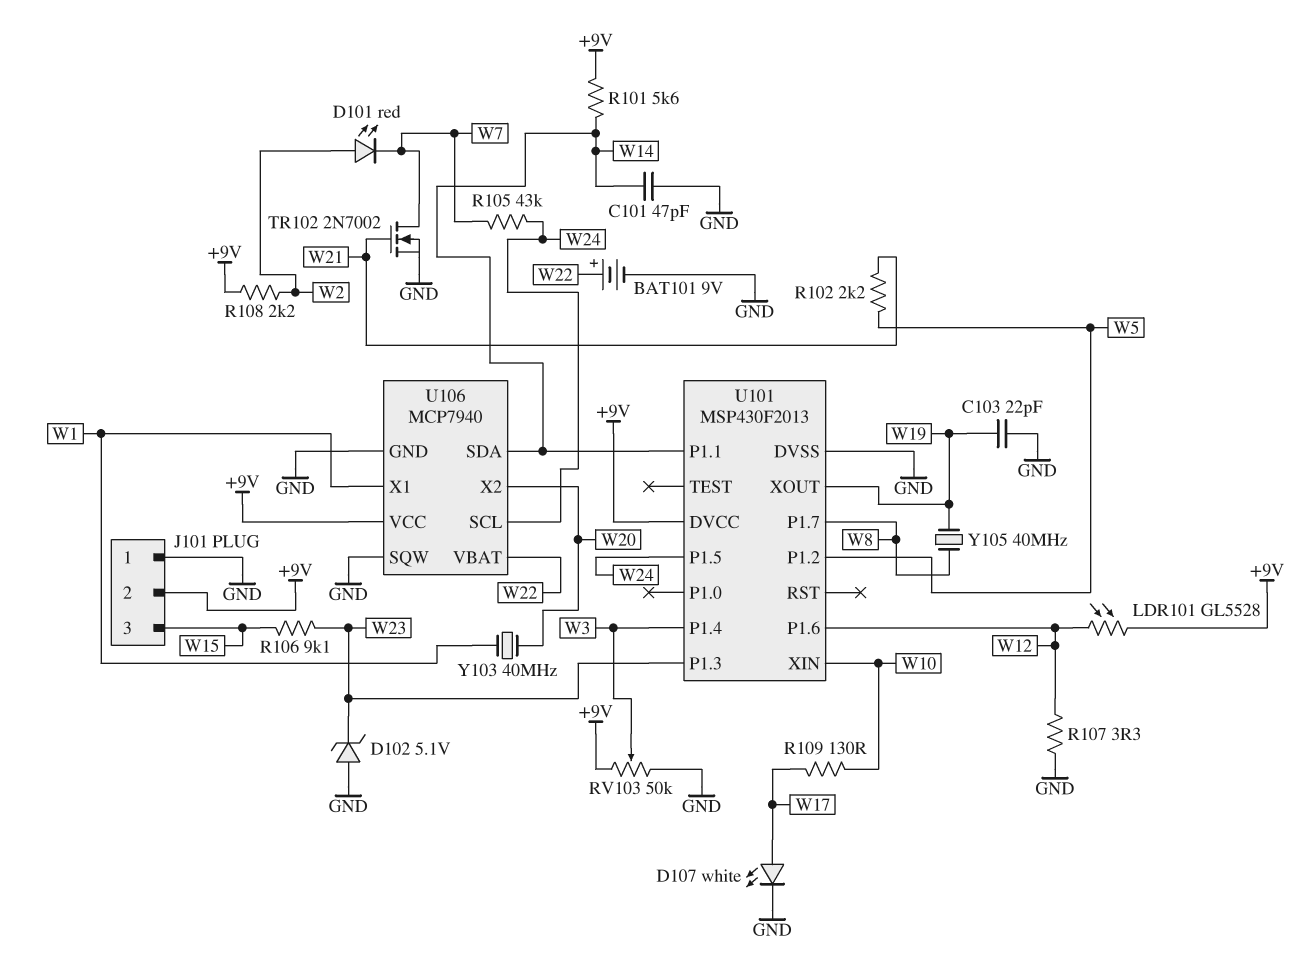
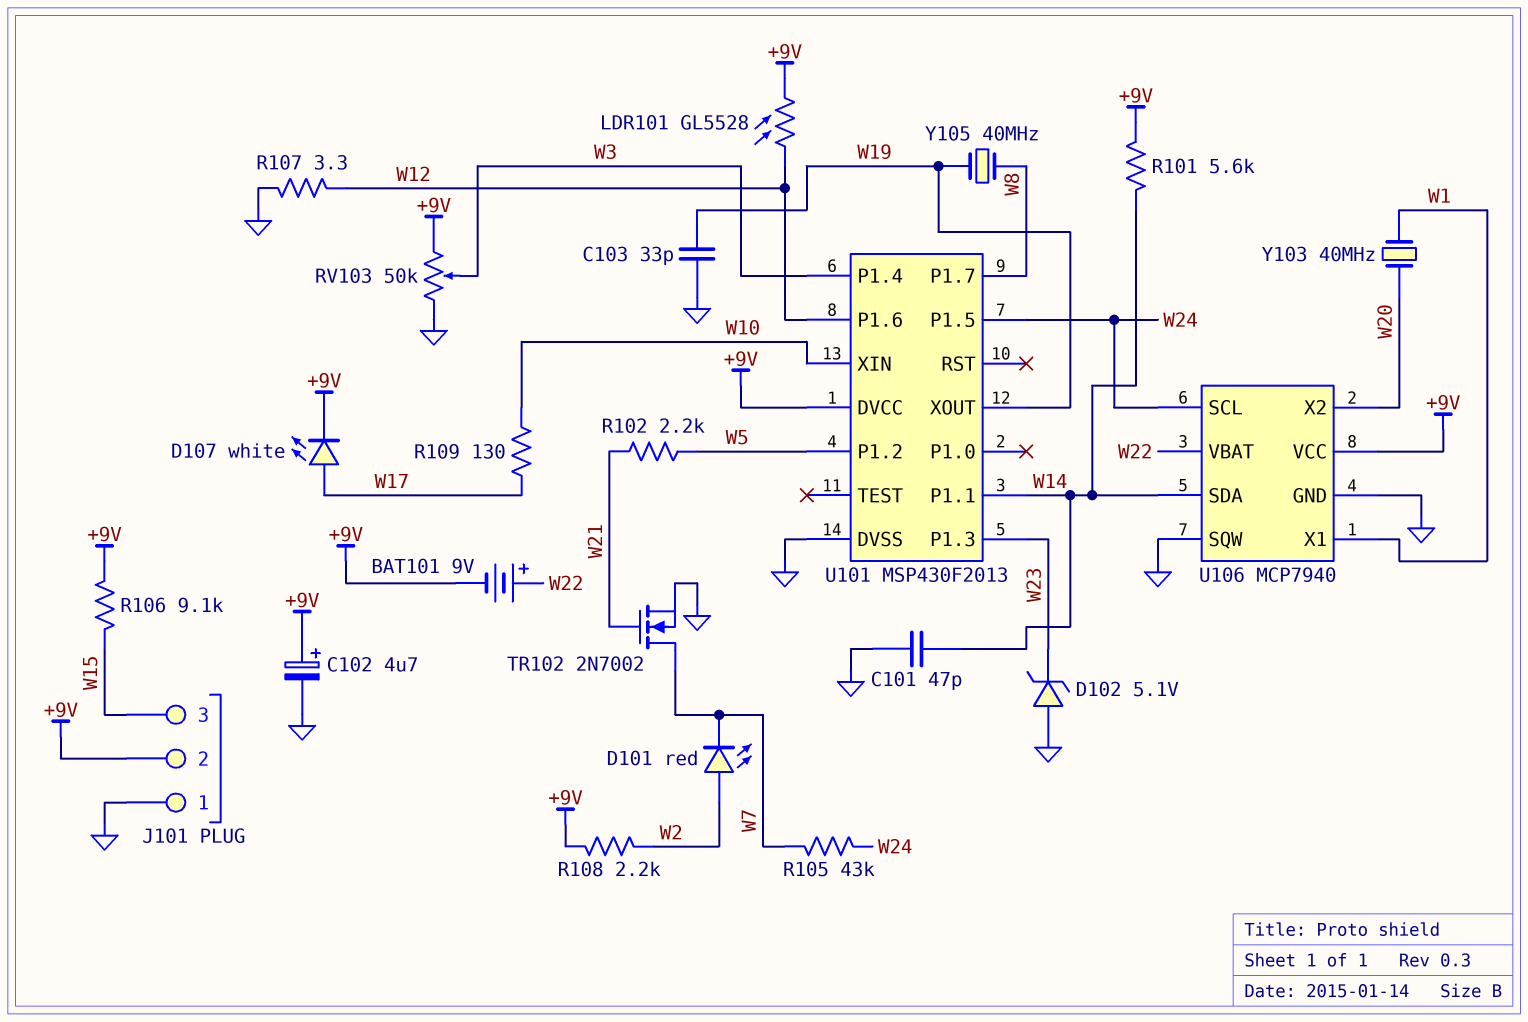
BAT101: 9V (plus W22, minus GND) -> 9V (plus W22, minus +9V)
C102: none -> 4.7uF (plus +9V, minus GND)
C103: 22pF (GND, W19) -> 33pF (GND, W19)
D107: LED white (A W17, K GND) -> LED white (A W17, K +9V)
R106: 9.1k (W15, W23) -> 9.1k (+9V, W15)

